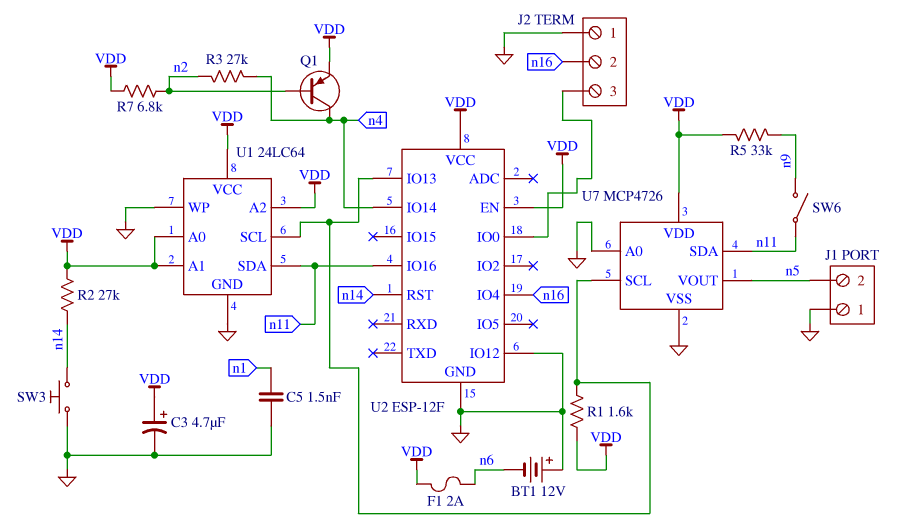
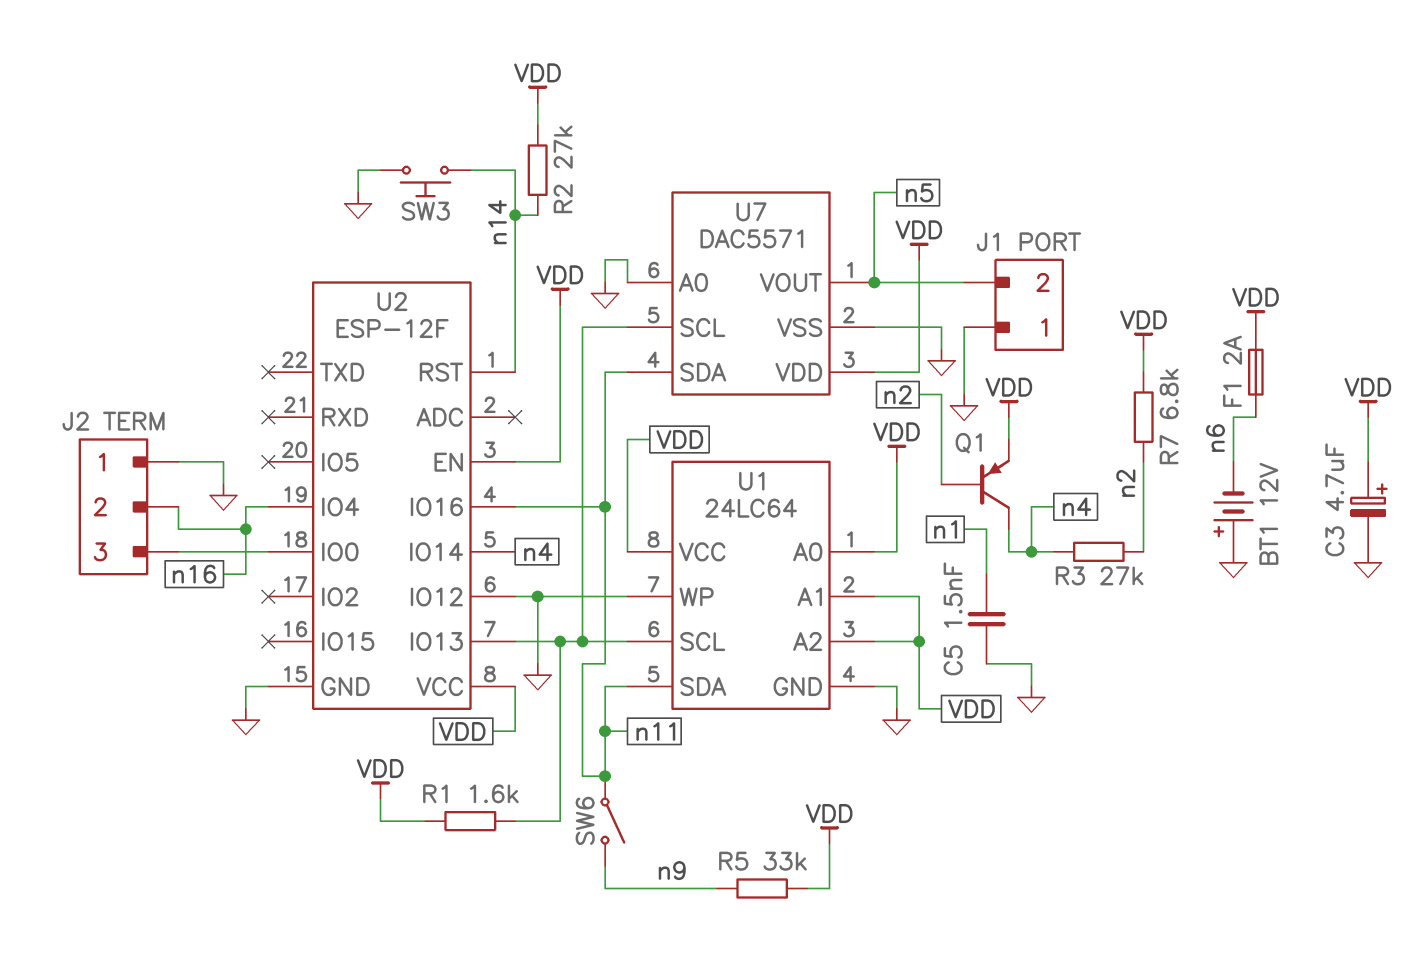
U7: MCP4726 -> DAC5571

